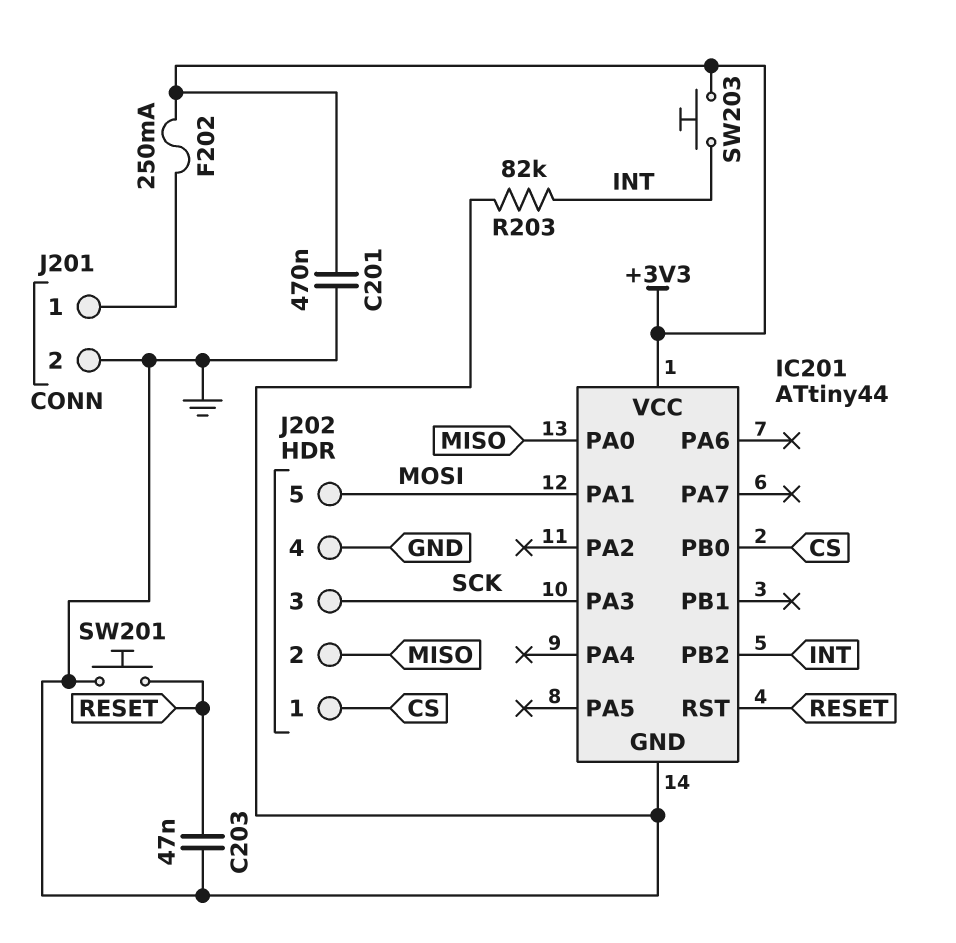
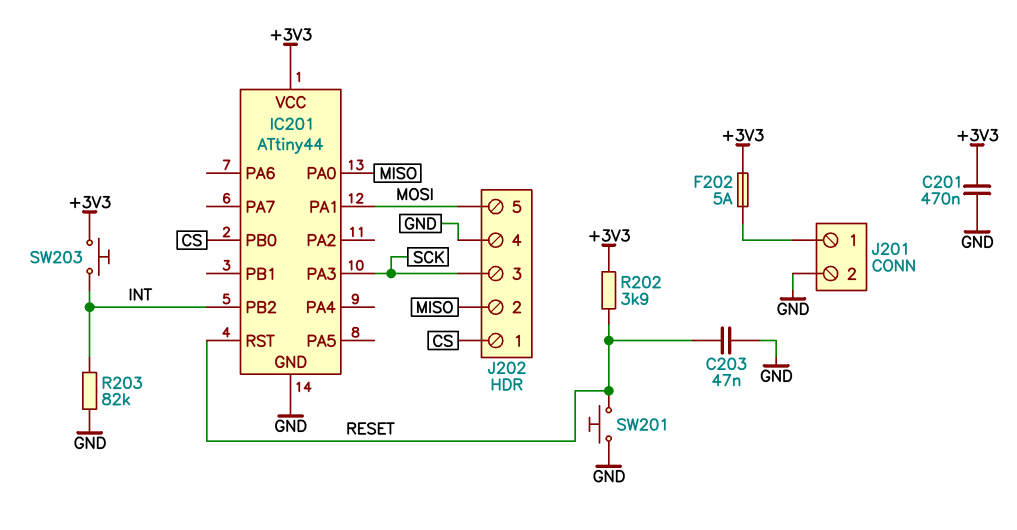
F202: 250mA (+3V3, J201/1) -> 5A (+3V3, J201/1)
R202: none -> 3.9k (+3V3, RESET)

